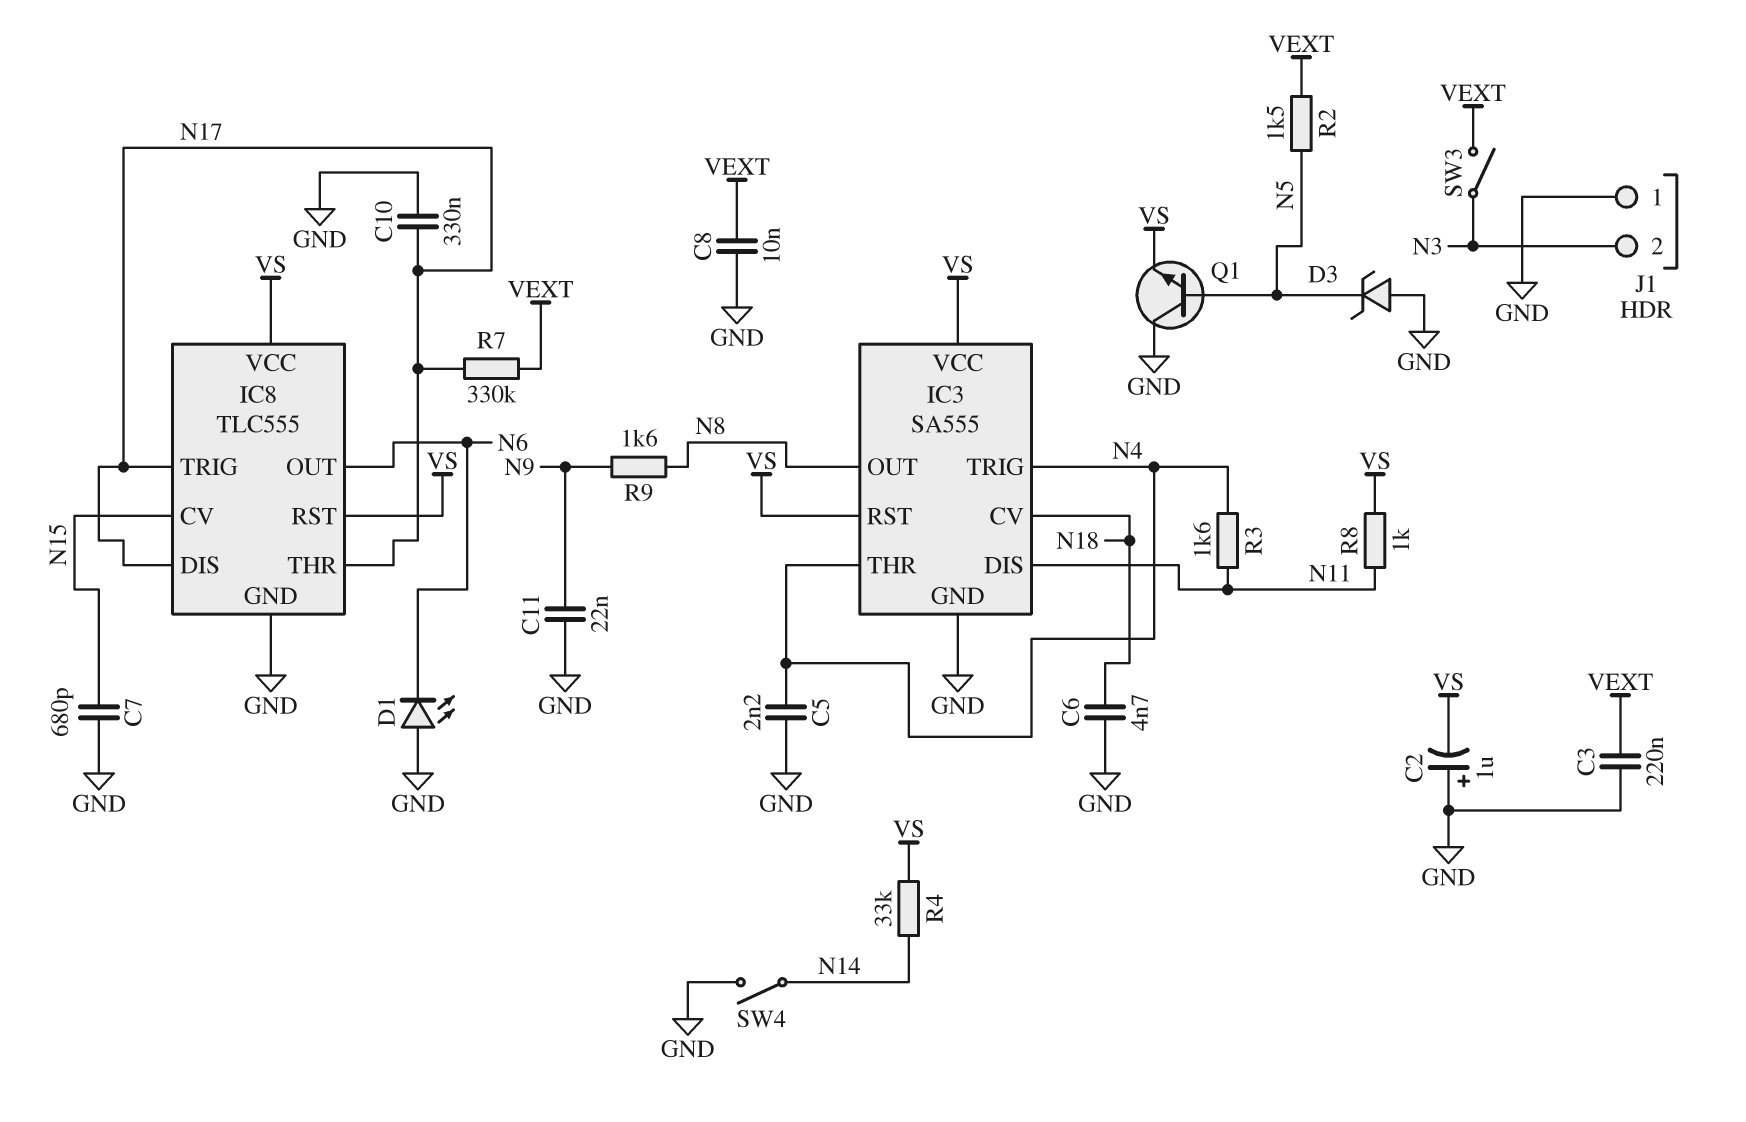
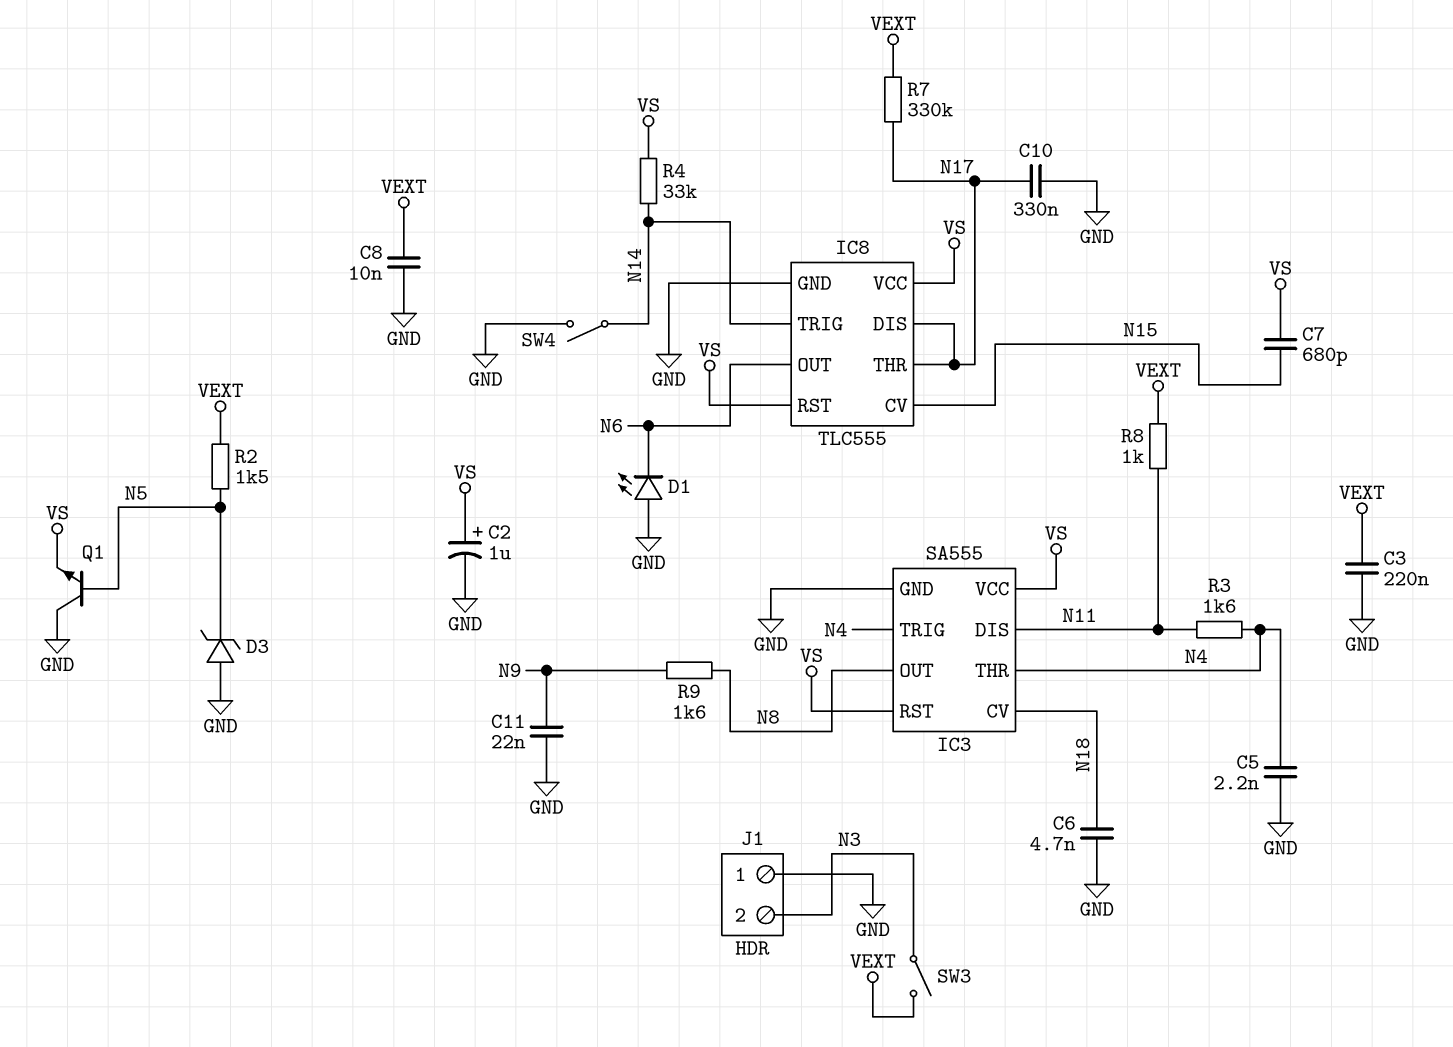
C2: 1uF (plus GND, minus VS) -> 1uF (plus VS, minus GND)
C7: 680pF (GND, N15) -> 680pF (N15, VS)
IC8 pin TRIG: N17 -> N14
R8: 1k (N11, VS) -> 1k (N11, VEXT)

